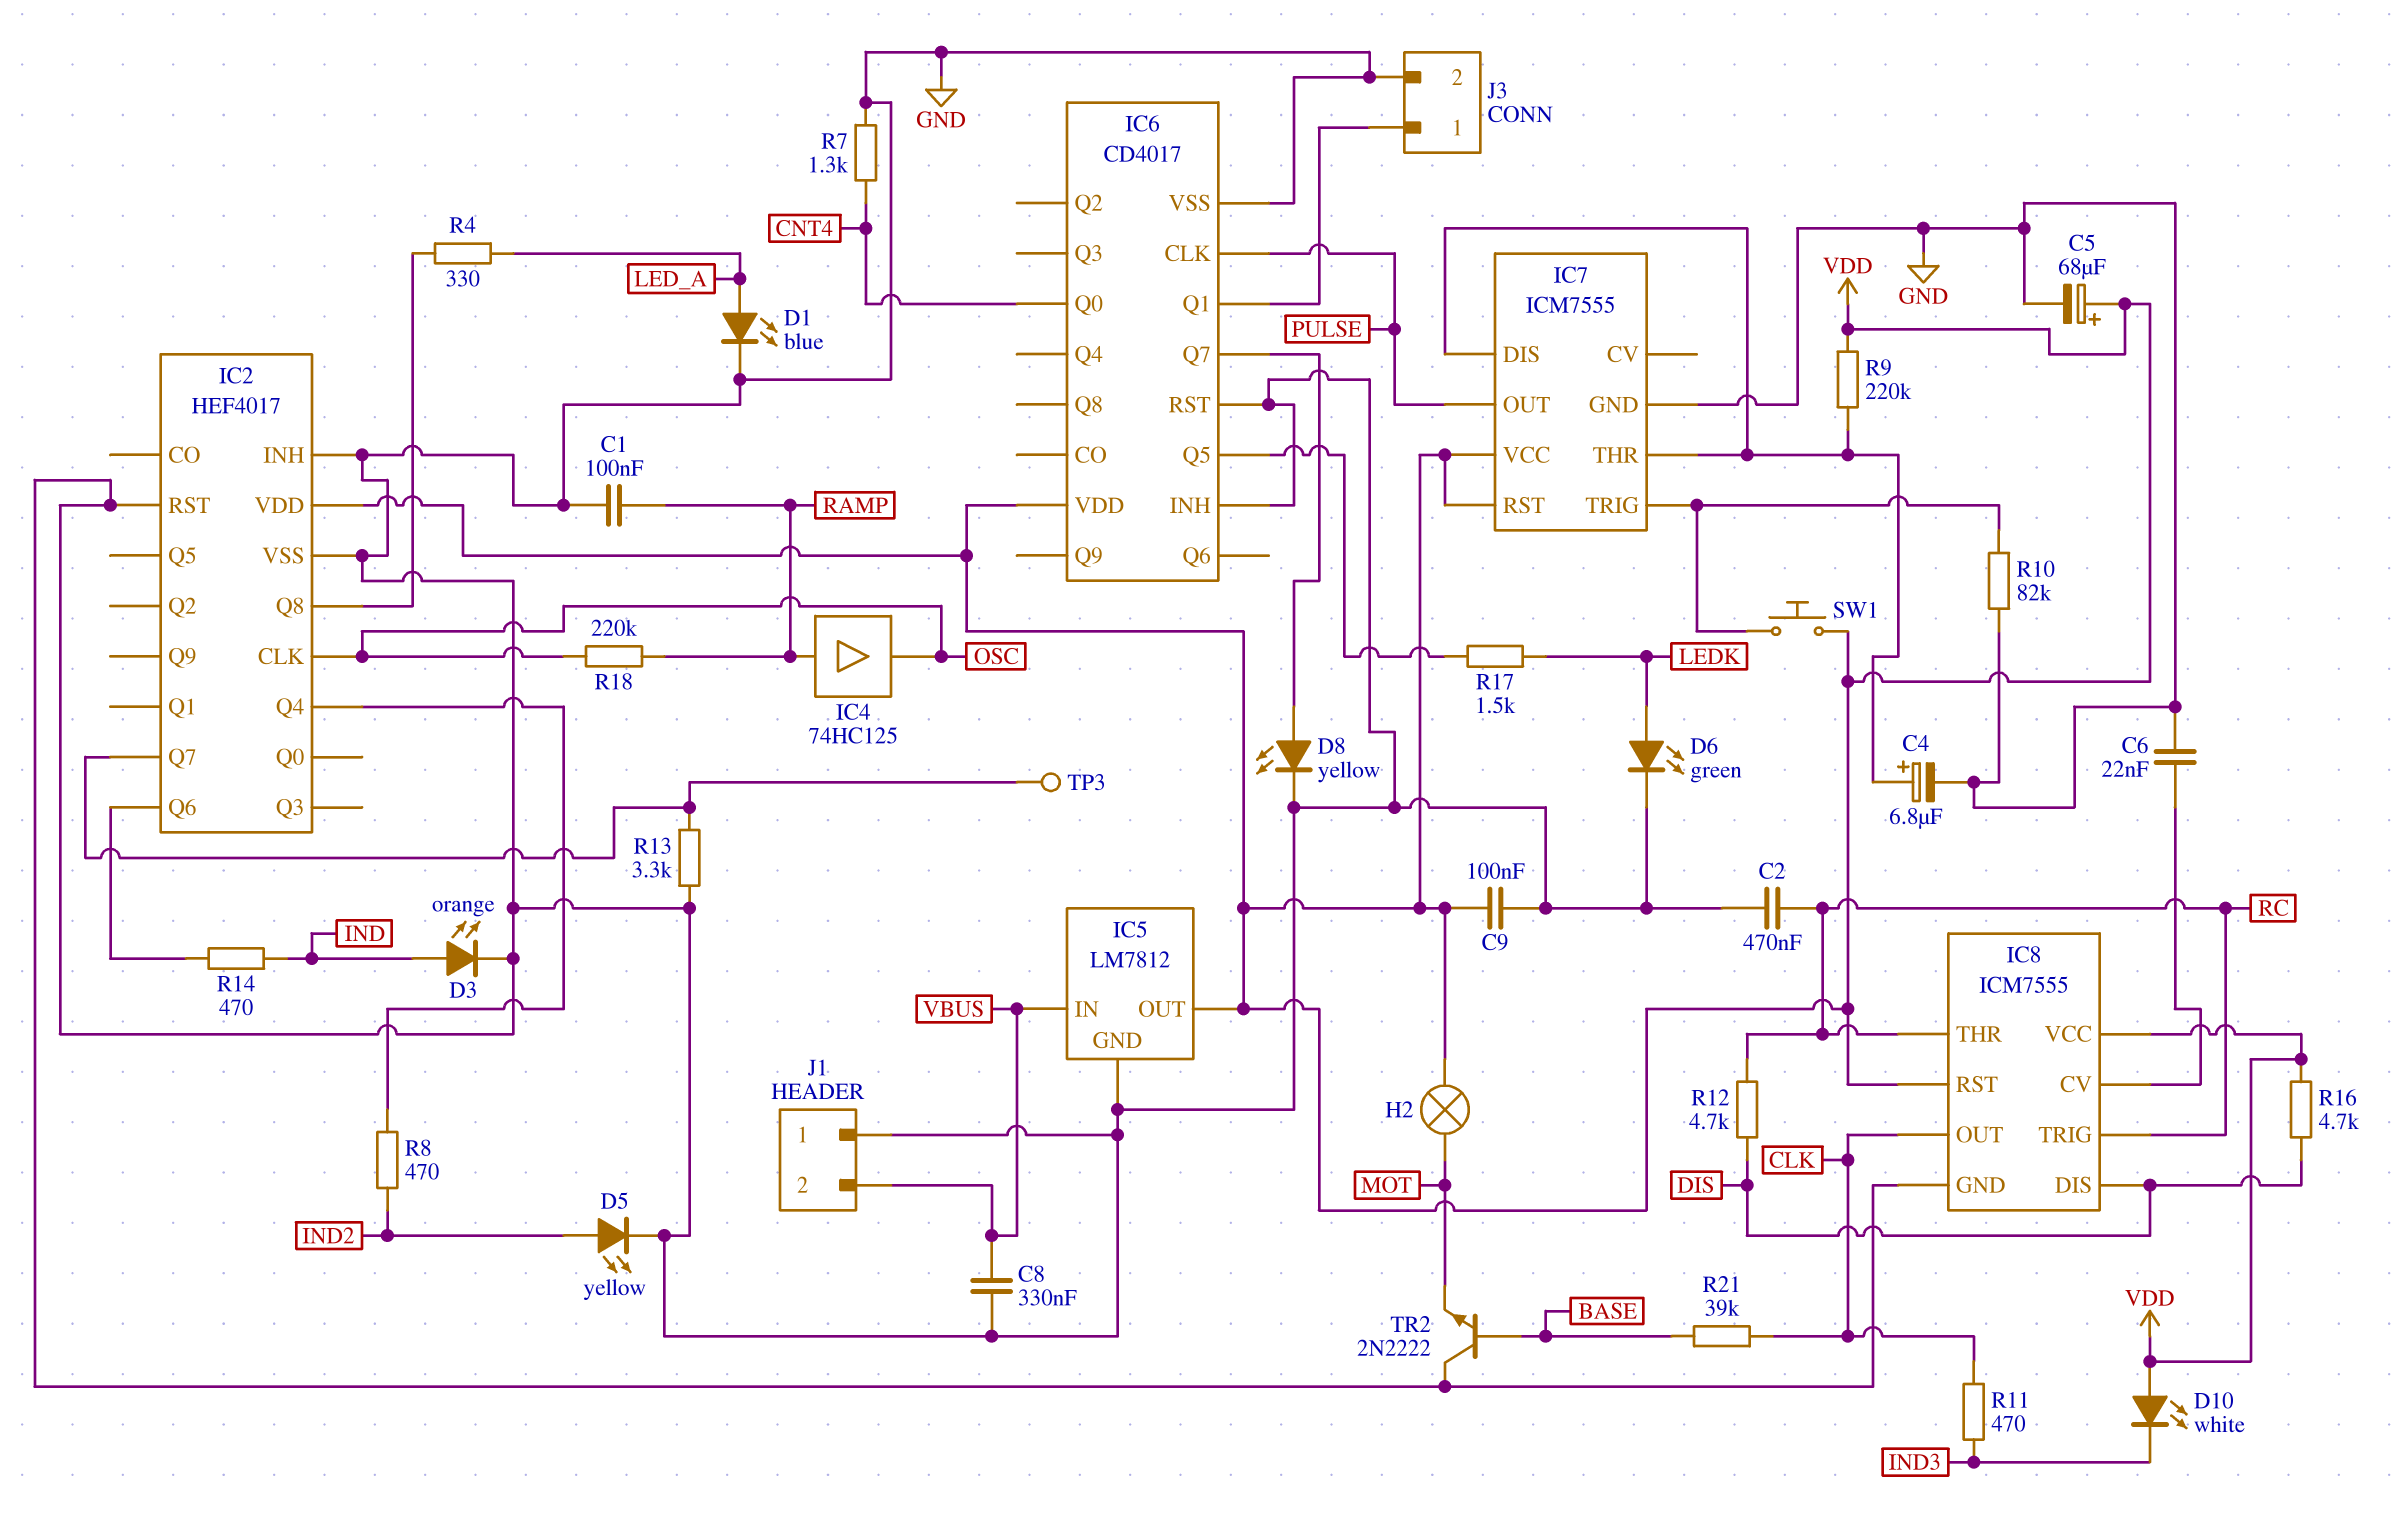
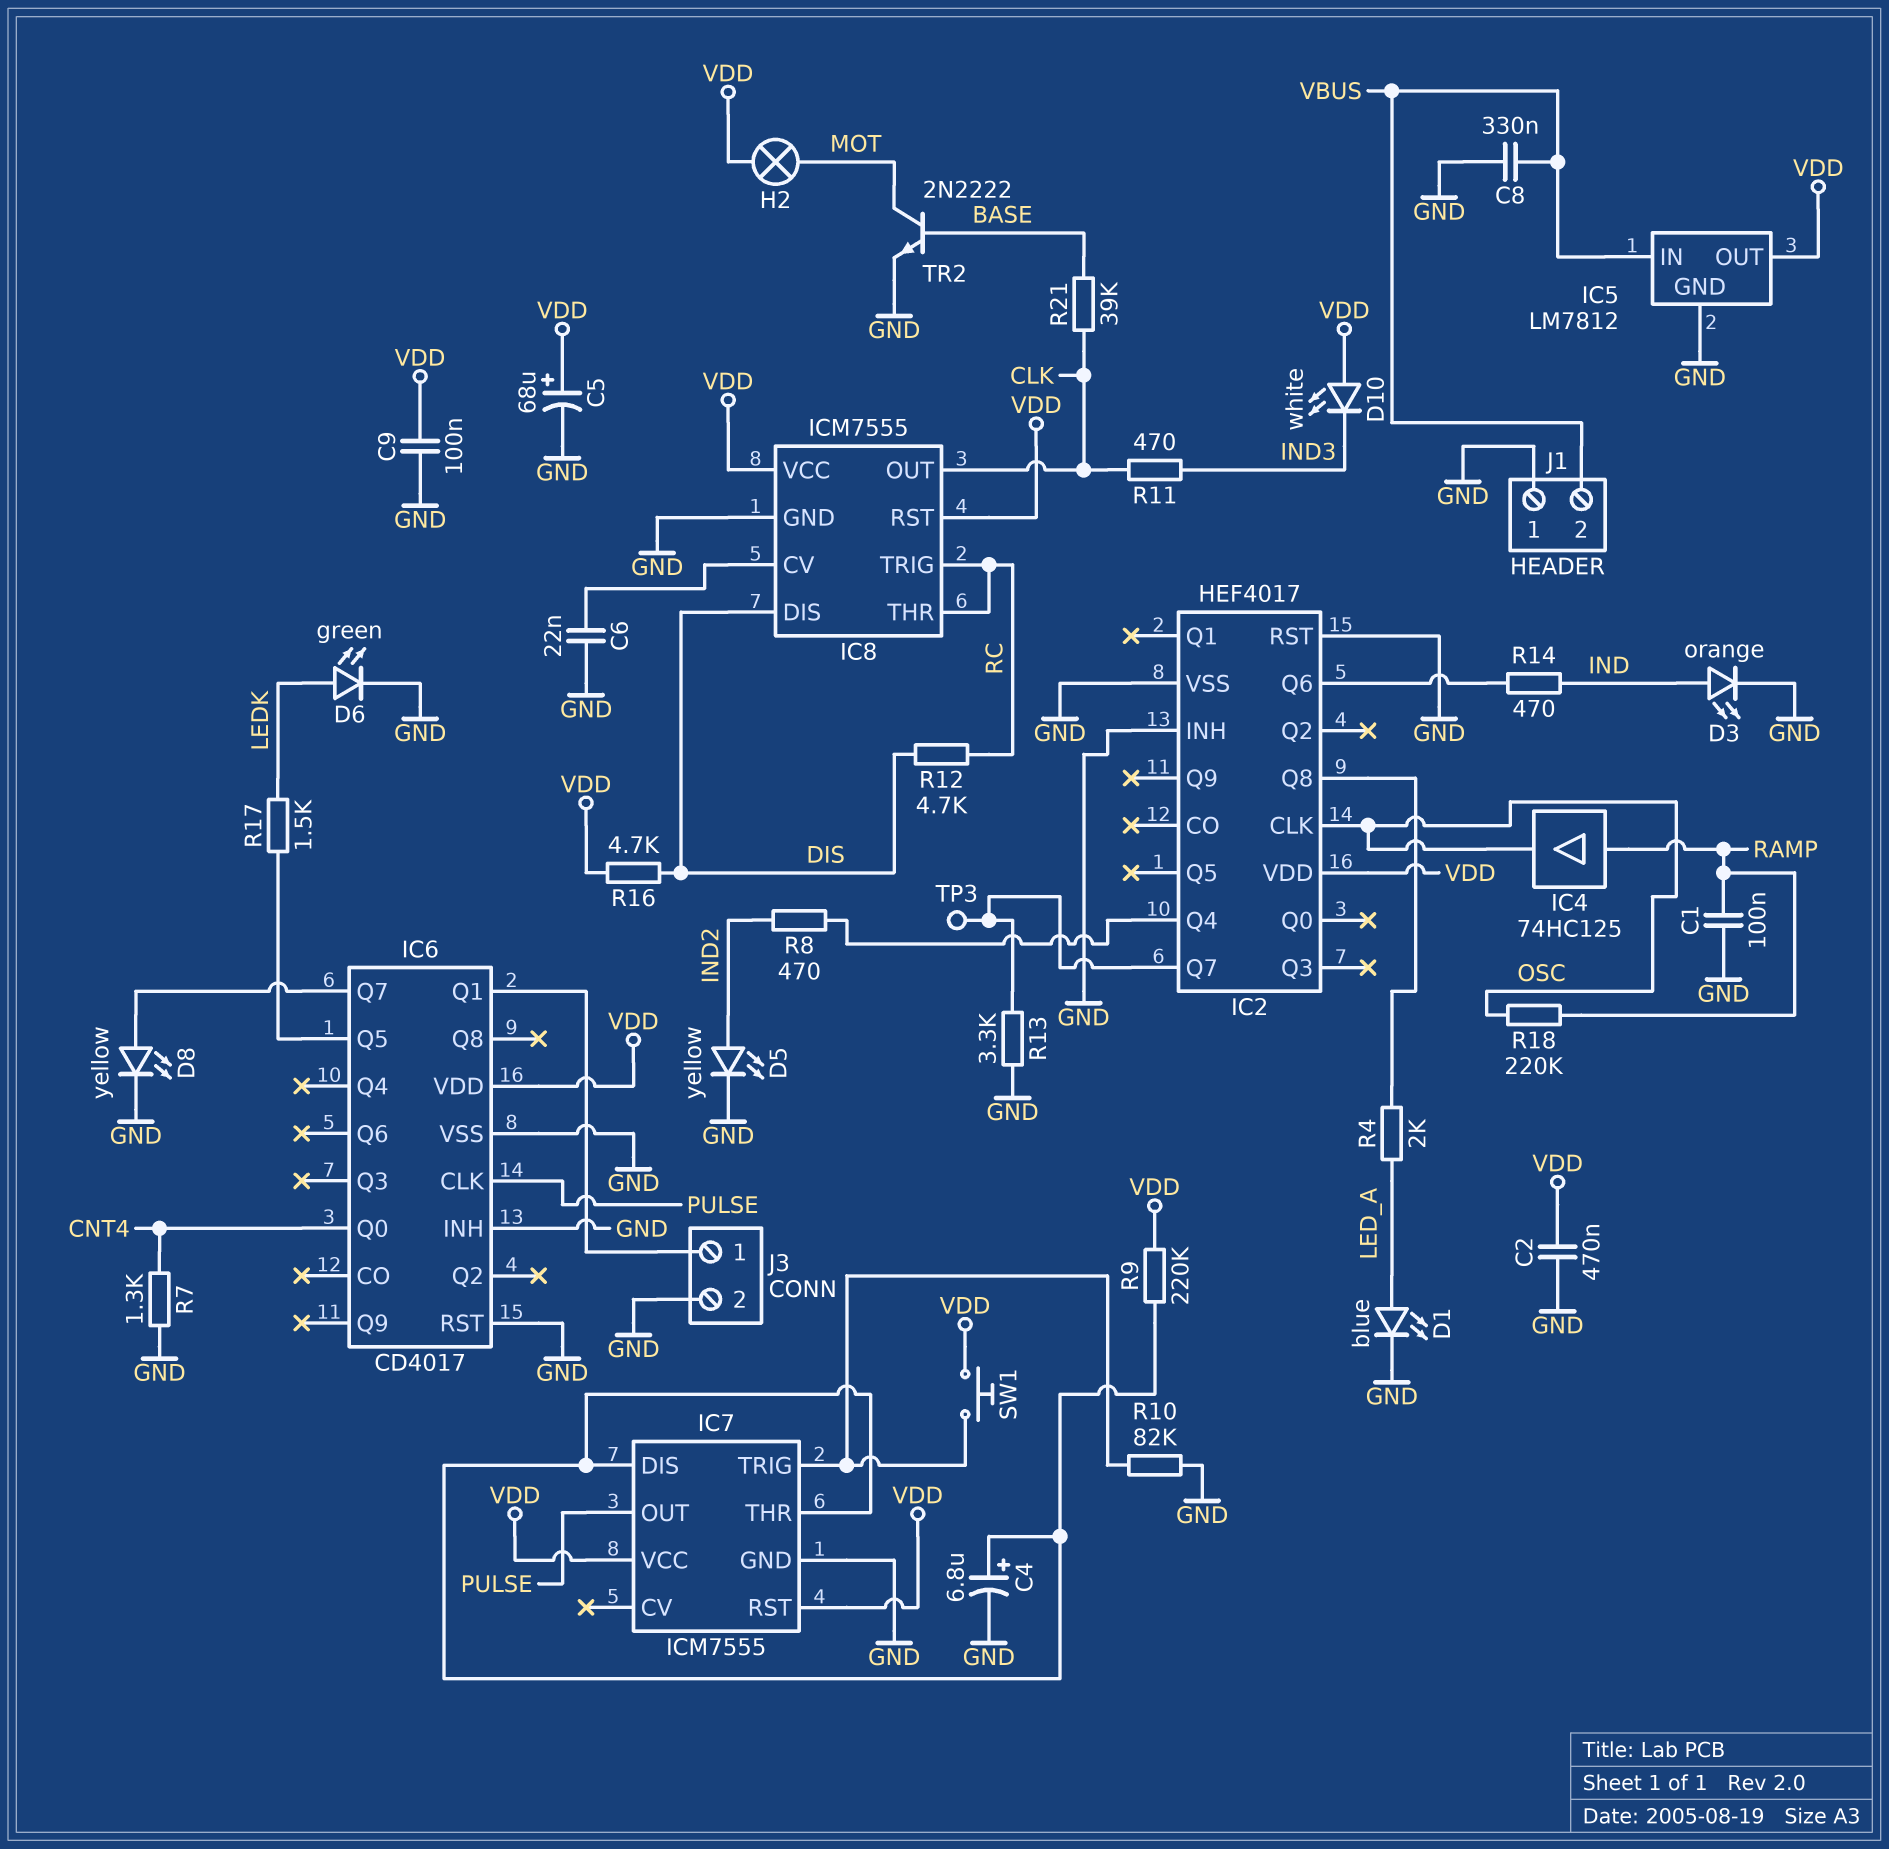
C2: 470nF (GND, RC) -> 470nF (GND, VDD)
R4: 330 (IC2/Q8, LED_A) -> 2k (IC2/Q8, LED_A)
TR2: NPN 2N2222 (B BASE, C GND, E MOT) -> NPN 2N2222 (B BASE, C MOT, E GND)

